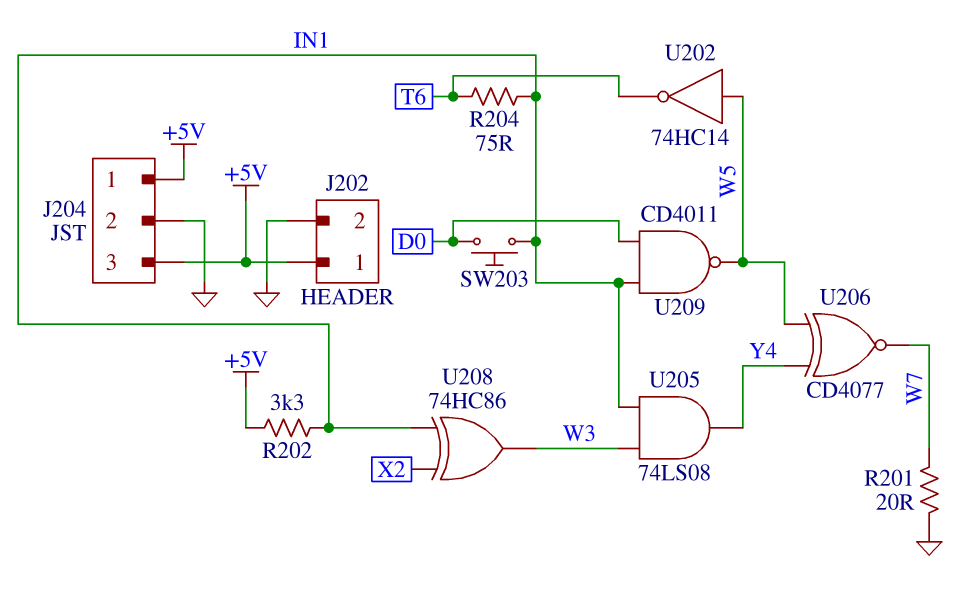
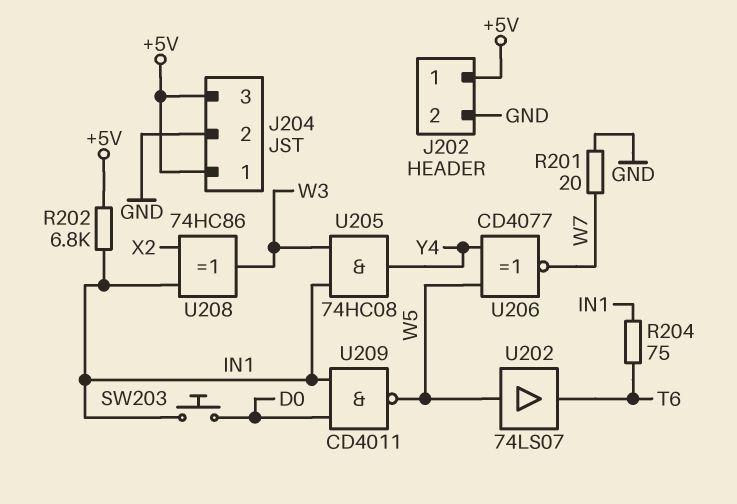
R202: 3.3k (+5V, IN1) -> 6.8k (+5V, IN1)
U202: NOT 74HC14 (in W5, out T6) -> buffer 74LS07 (in W5, out T6)
U205: AND 74LS08 (in IN1, in W3, out Y4) -> AND 74HC08 (in IN1, in W3, out Y4)

